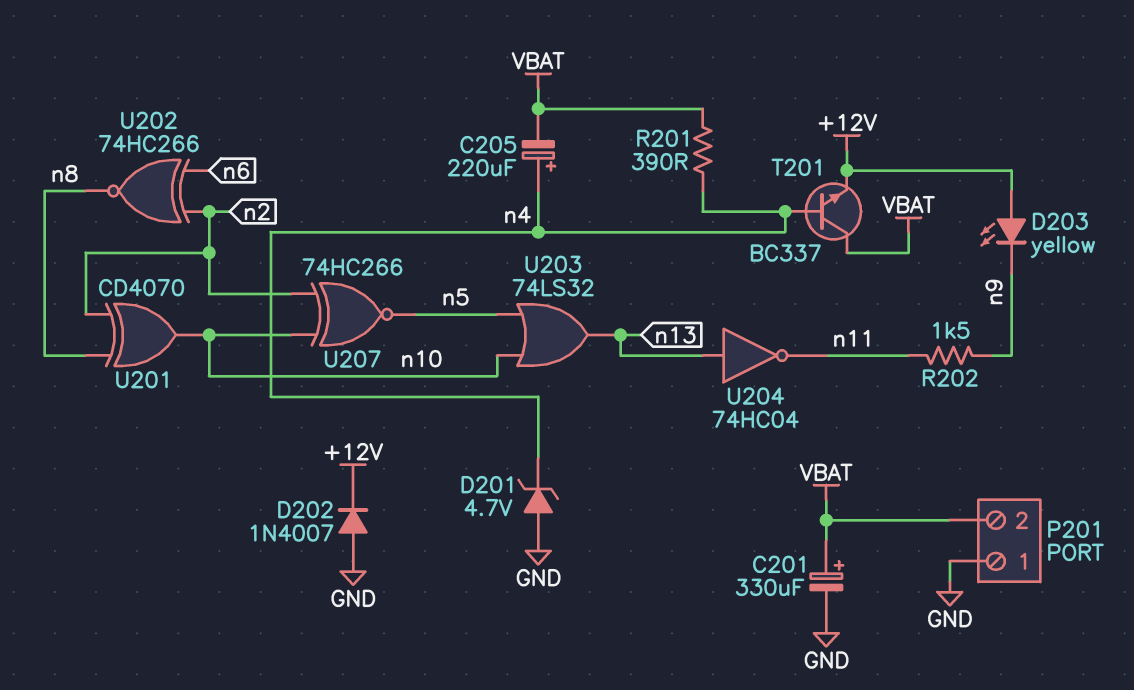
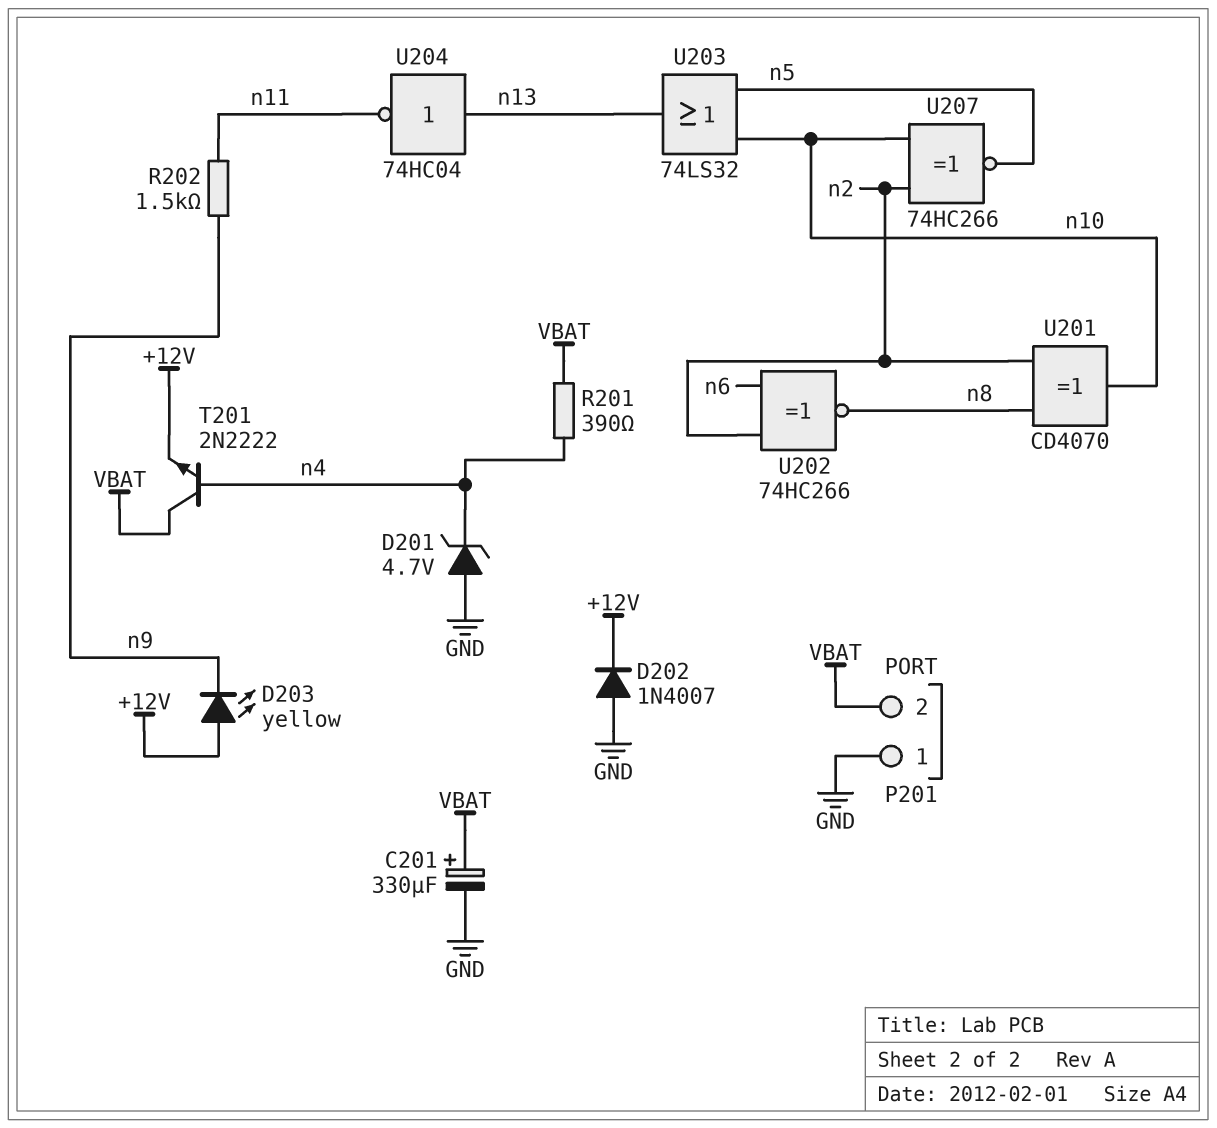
C205: 220uF (plus n4, minus VBAT) -> none
T201: NPN BC337 (B n4, C VBAT, E +12V) -> NPN 2N2222 (B n4, C VBAT, E +12V)

